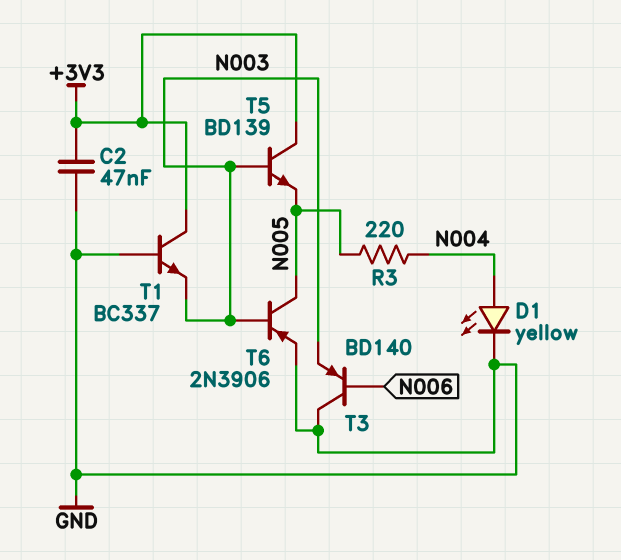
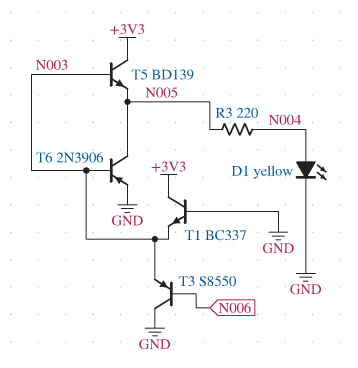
C2: 47nF (+3V3, GND) -> none
T3: PNP BD140 (B N006, C GND, E N003) -> PNP S8550 (B N006, C GND, E N003)

